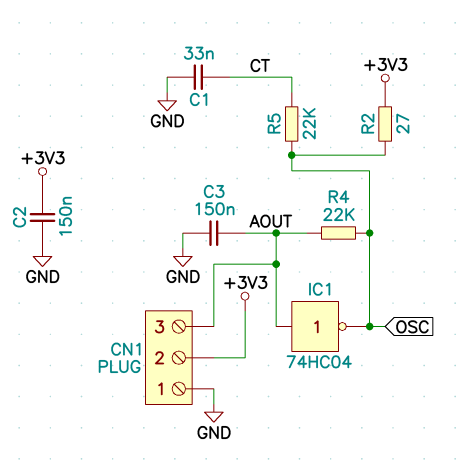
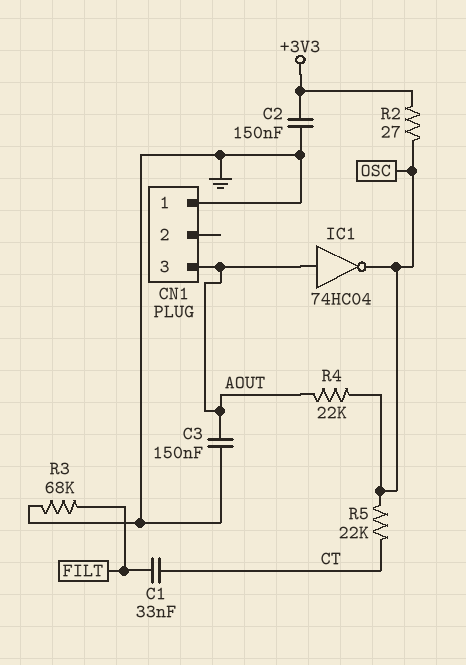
C1: 33nF (CT, GND) -> 33nF (CT, FILT)
CN1 pin 2: +3V3 -> none
R3: none -> 68k (FILT, GND)

